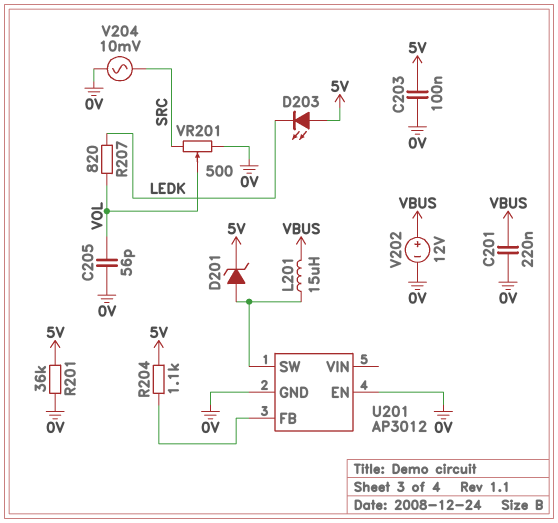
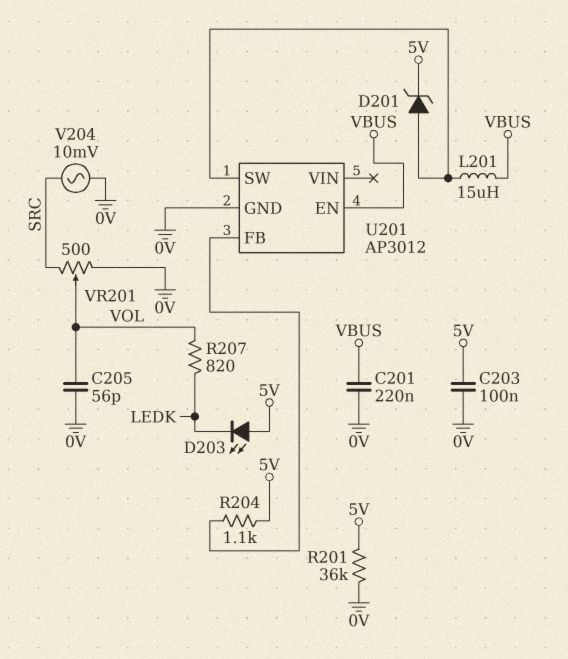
U201 pin EN: 0V -> VBUS
V202: 12V (plus VBUS, minus 0V) -> none

